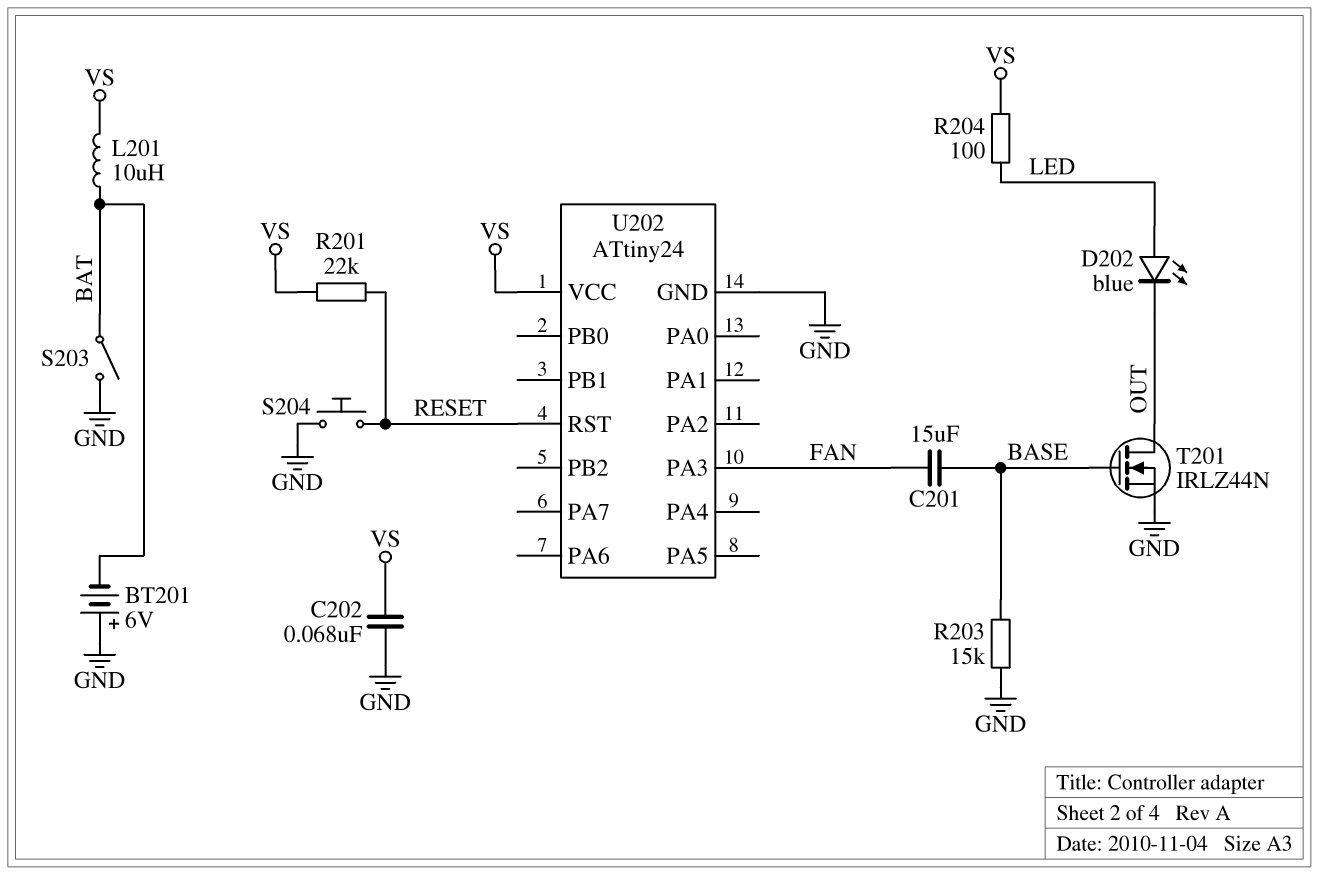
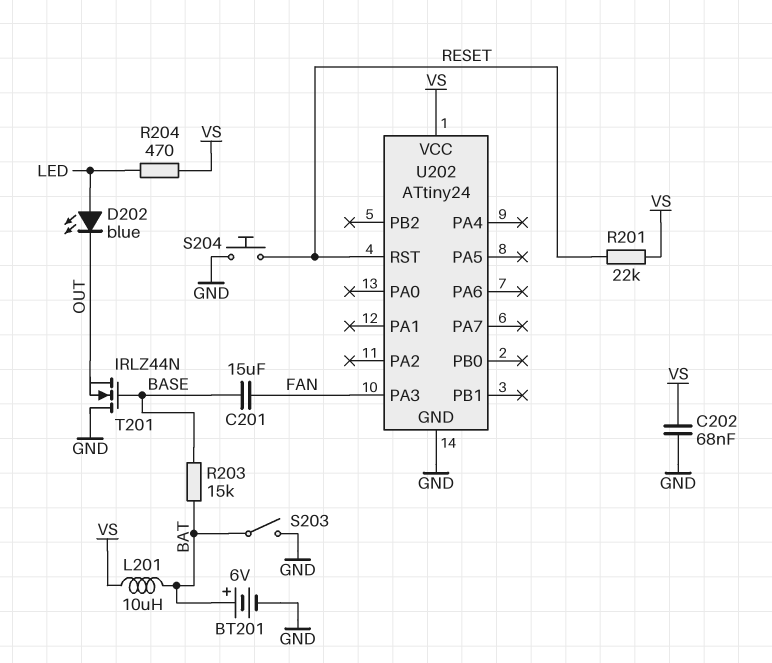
BT201: 6V (plus GND, minus BAT) -> 6V (plus BAT, minus GND)
R203: 15k (BASE, GND) -> 15k (BASE, BAT)
R204: 100 (LED, VS) -> 470 (LED, VS)
T201: NMOS IRLZ44N (G BASE, D OUT, S GND) -> NMOS IRLZ44N (G BASE, D GND, S OUT)

